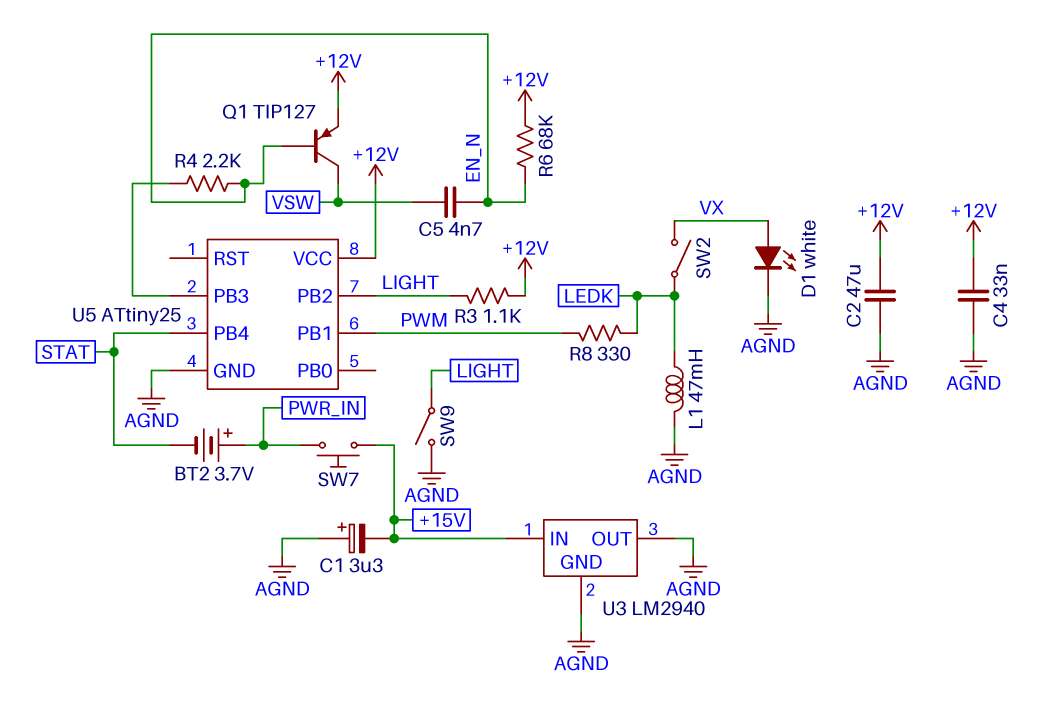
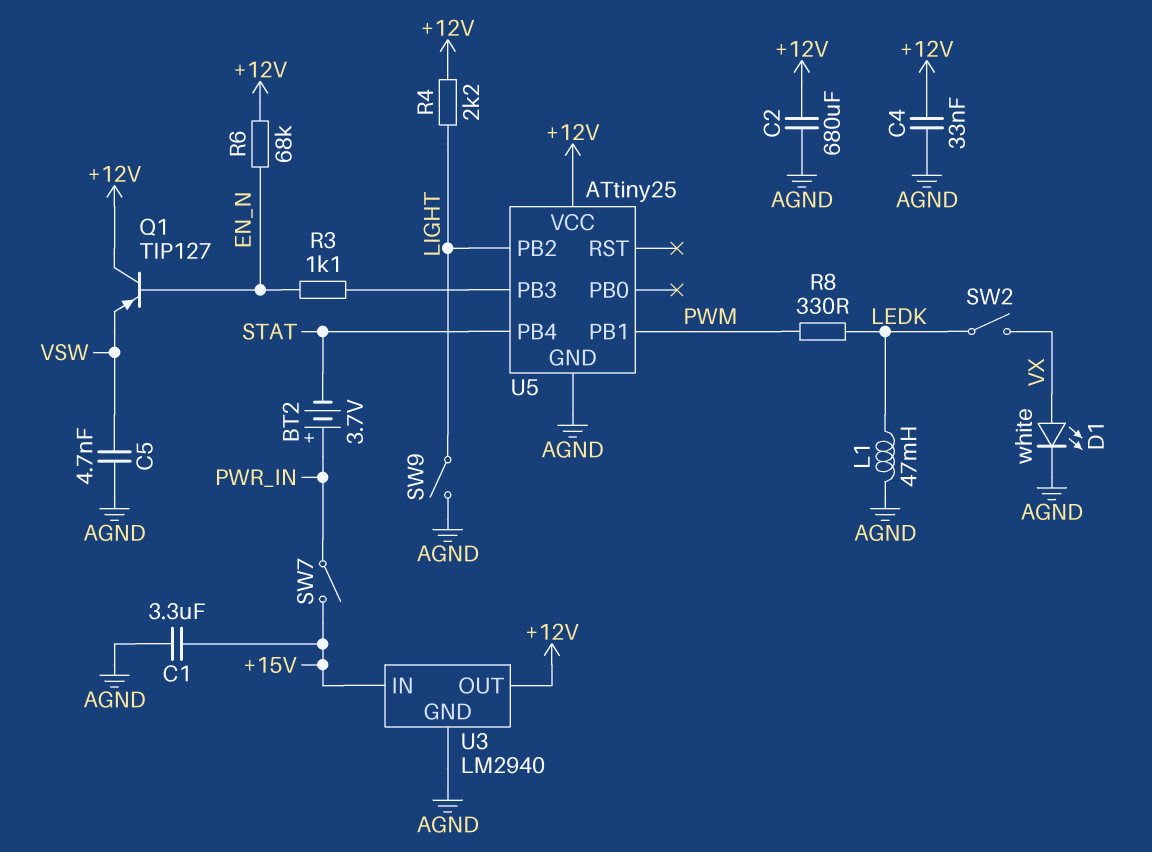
C1: 3.3uF (plus AGND, minus +15V) -> 3.3uF (+15V, AGND)
C2: 47uF (+12V, AGND) -> 680uF (+12V, AGND)
C5: 4.7nF (EN_N, VSW) -> 4.7nF (AGND, VSW)
Q1: PNP TIP127 (B EN_N, C VSW, E +12V) -> PNP TIP127 (B EN_N, C +12V, E VSW)
R3: 1.1k (+12V, LIGHT) -> 1.1k (EN_N, U5/PB3)
R4: 2.2k (EN_N, U5/PB3) -> 2.2k (+12V, LIGHT)
SW7: button (+15V, PWR_IN) -> switch (+15V, PWR_IN)
U3 pin OUT: AGND -> +12V

